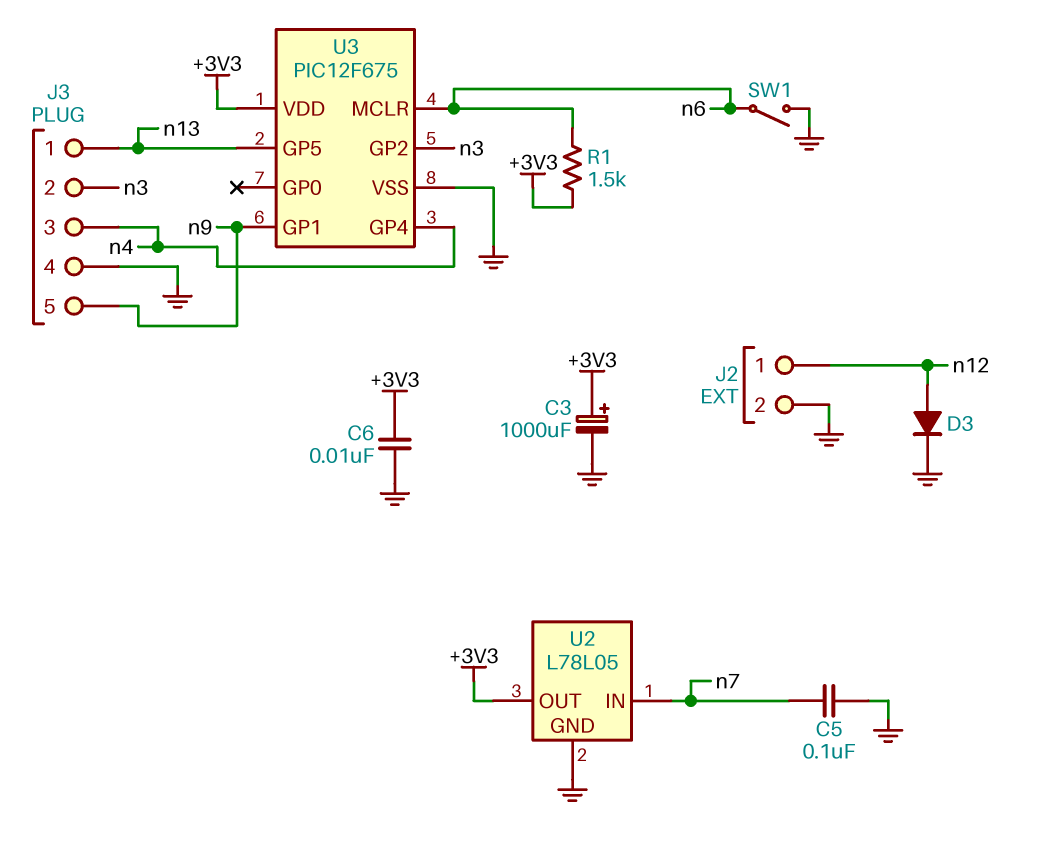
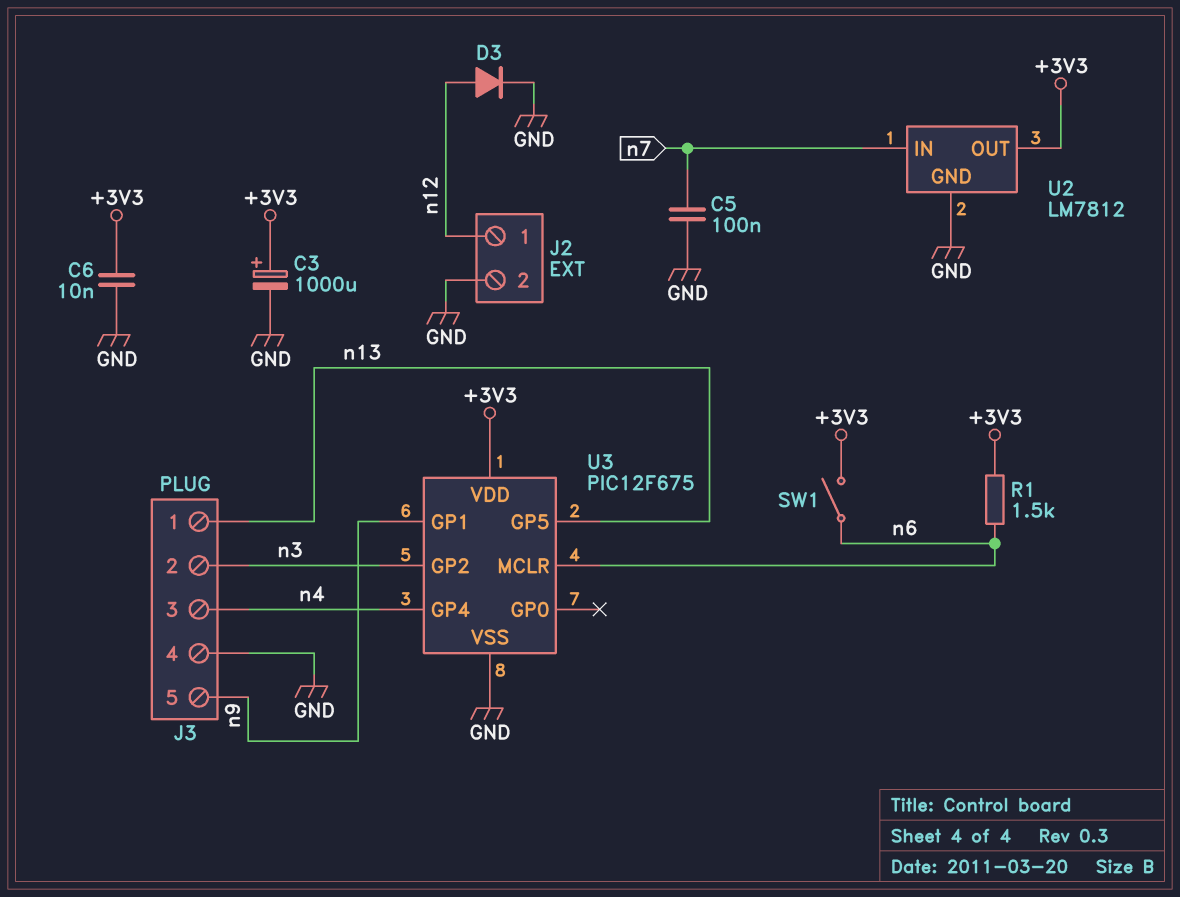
SW1: switch (GND, n6) -> switch (+3V3, n6)
U2: L78L05 -> LM7812

